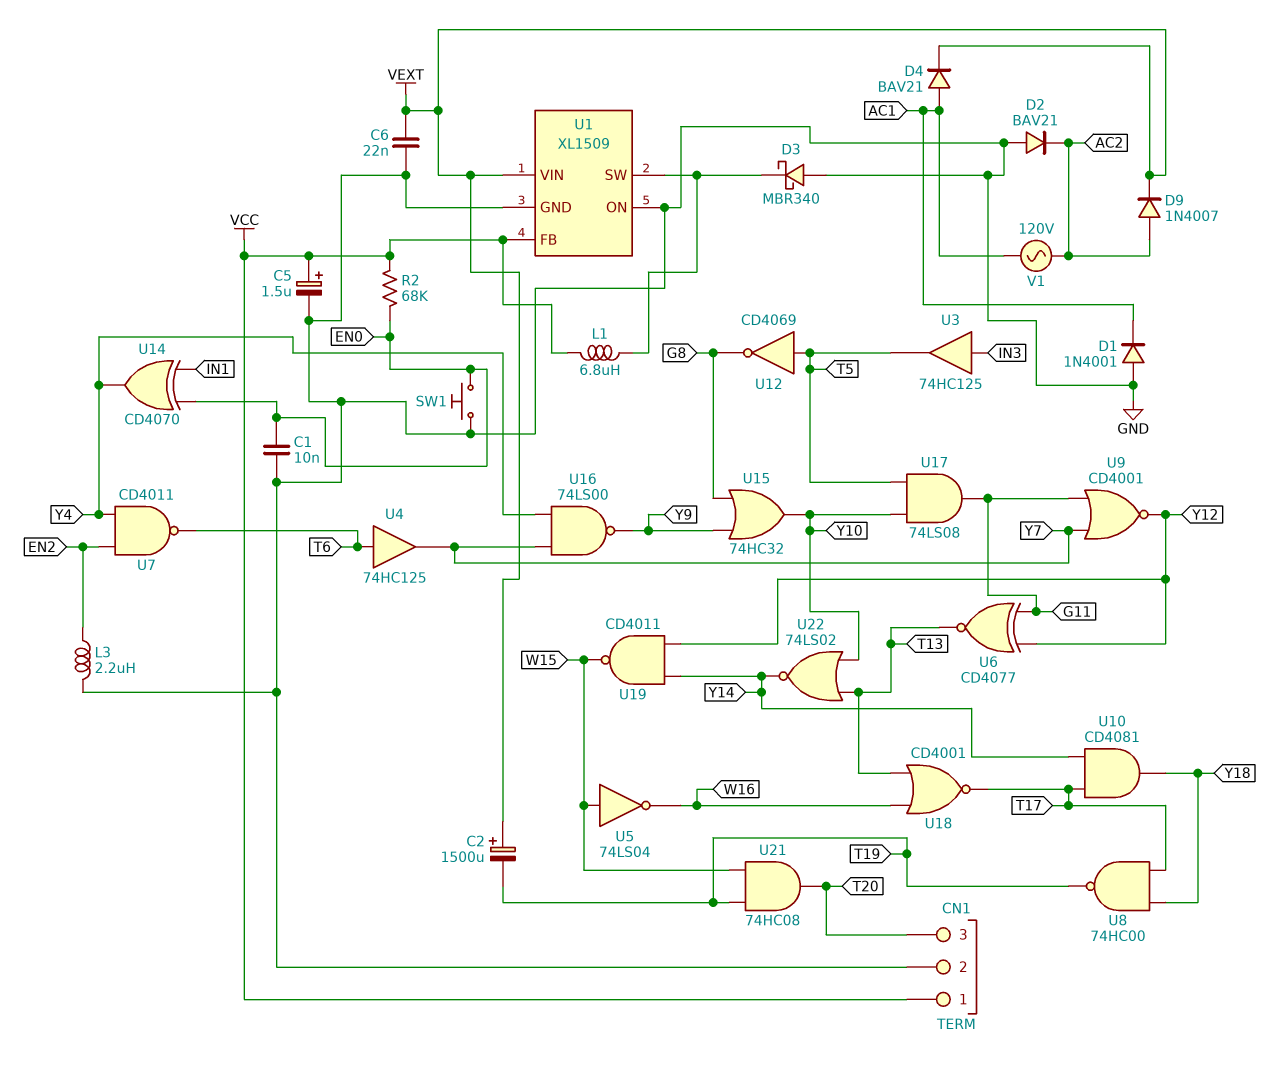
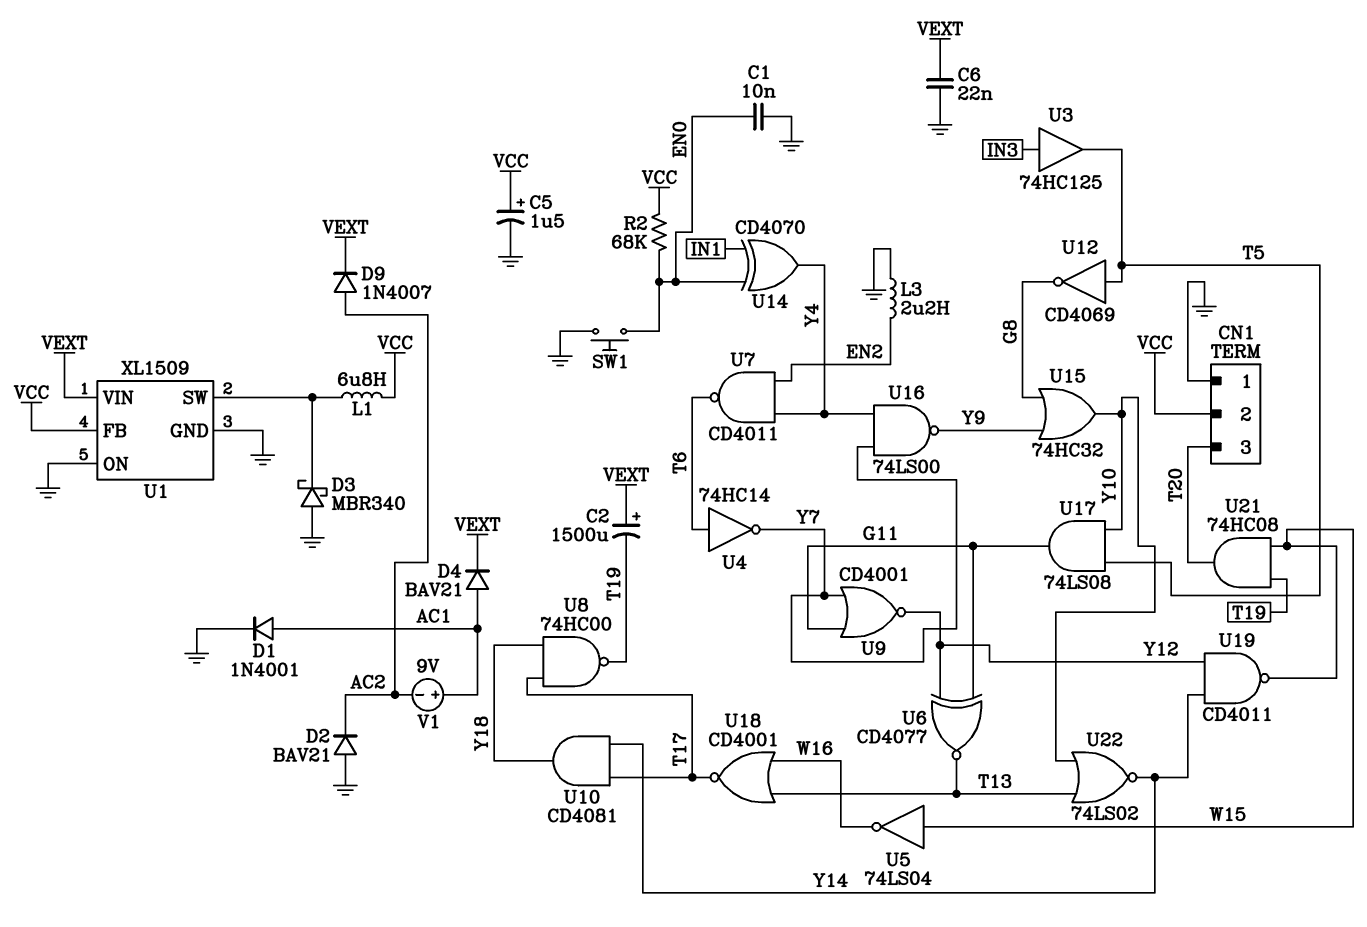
CN1 pin 1: VCC -> GND
CN1 pin 2: GND -> VCC
D1: diode 1N4001 (A GND, K AC1) -> diode 1N4001 (A AC1, K GND)
U4: buffer 74HC125 (in T6, out Y7) -> NOT 74HC14 (in T6, out Y7)
V1: AC 120V (AC1, AC2) -> 9V (plus AC1, minus AC2)

